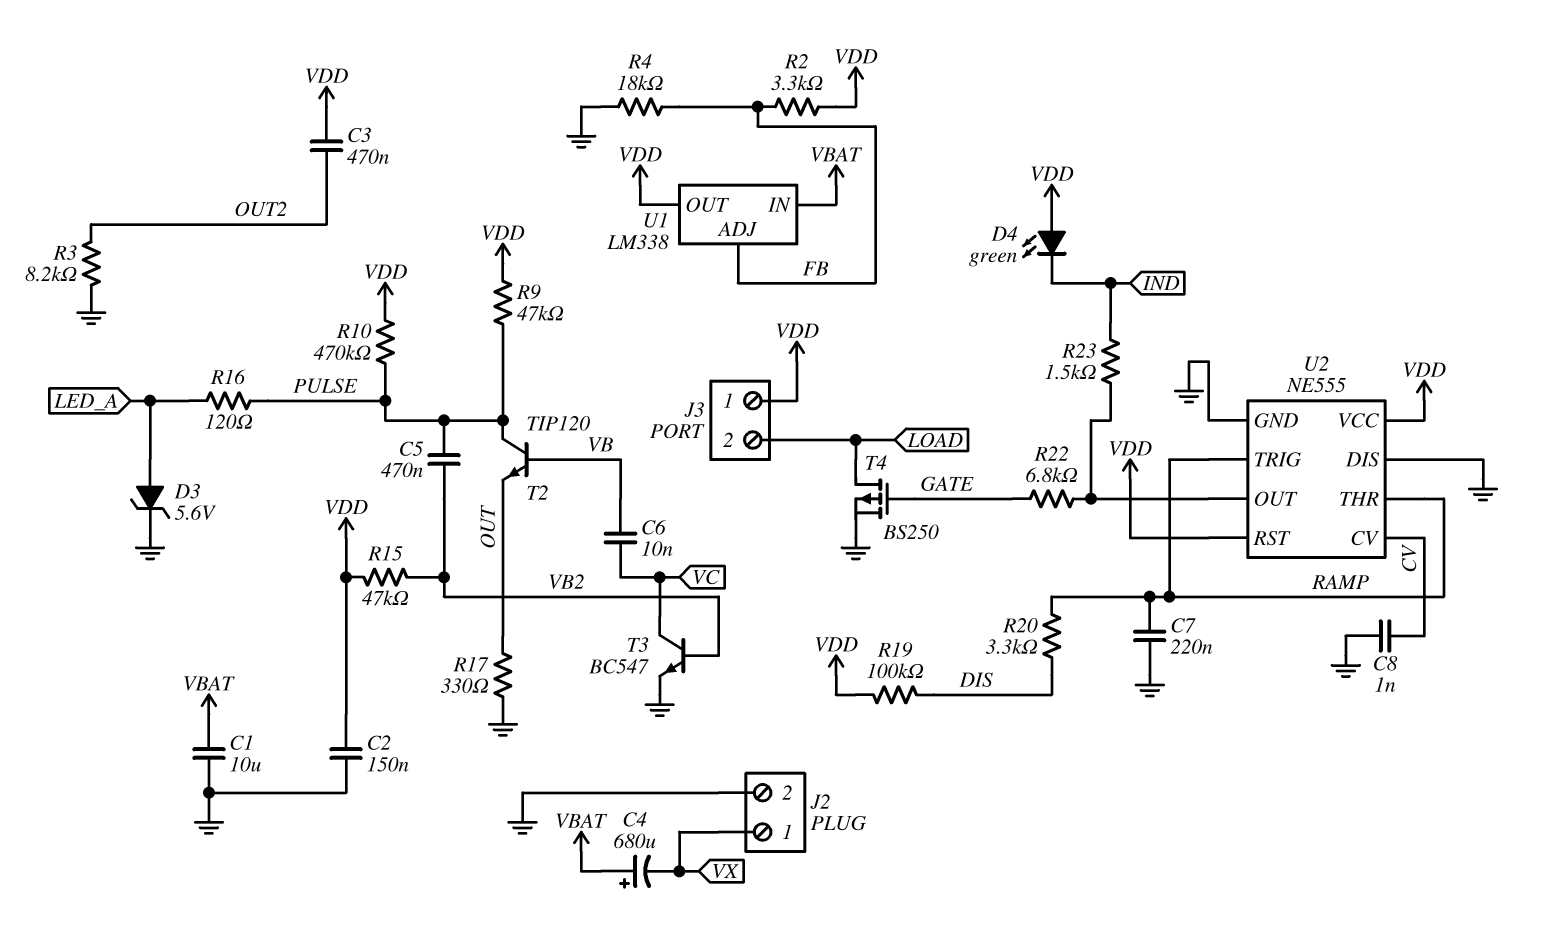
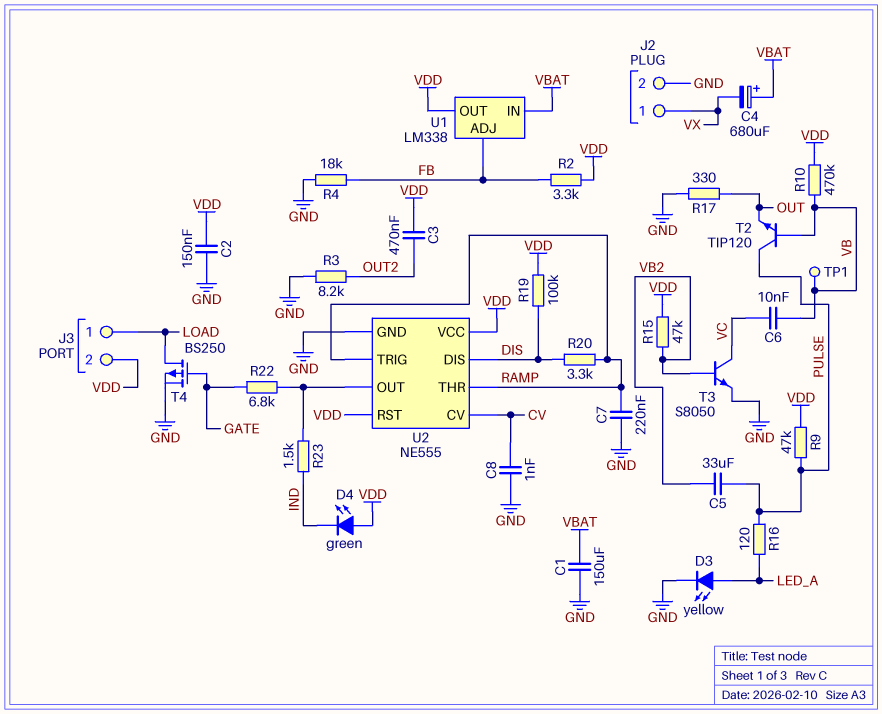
C1: 10uF (GND, VBAT) -> 150uF (GND, VBAT)
C5: 470nF (PULSE, VB2) -> 33uF (PULSE, VB2)
D3: zener 5.6V (A LED_A, K GND) -> LED yellow (A LED_A, K GND)
J3 pin 1: VDD -> LOAD
J3 pin 2: LOAD -> VDD
R10: 470k (PULSE, VDD) -> 470k (VB, VDD)
T3: NPN BC547 (B VB2, C VC, E GND) -> NPN S8050 (B VB2, C VC, E GND)
TP1: none -> test point (VB)
U2 pin DIS: GND -> DIS

